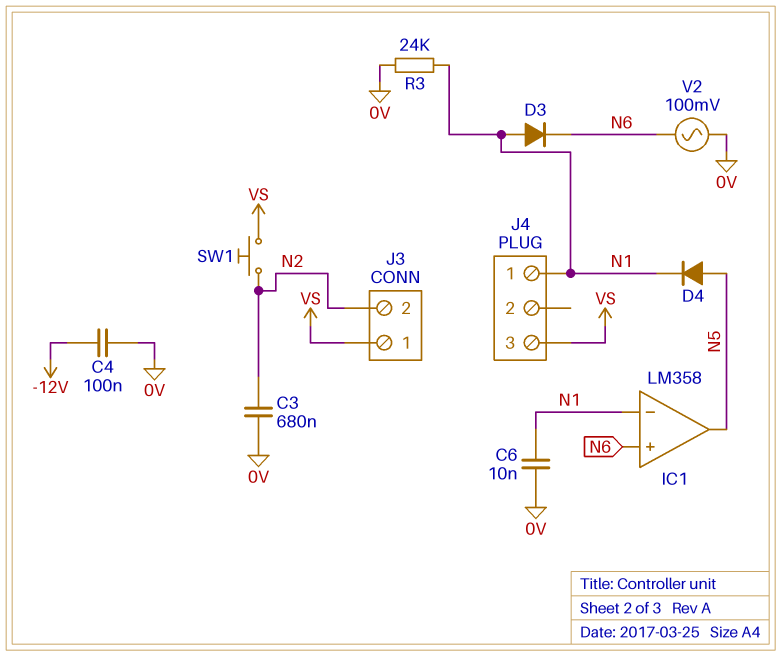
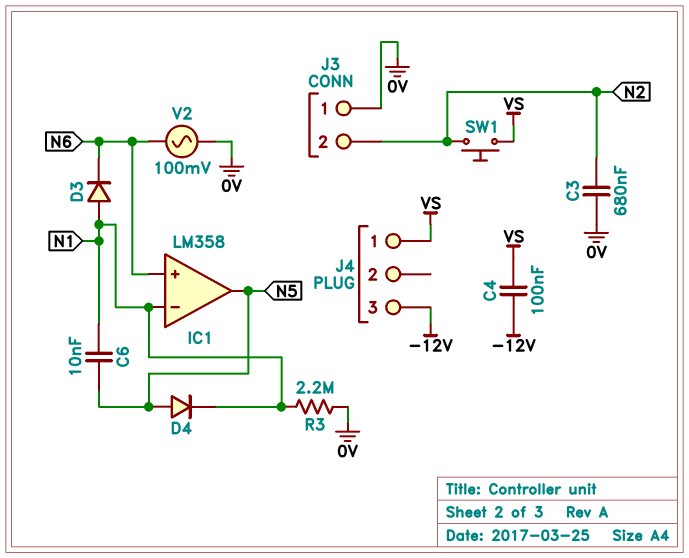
C4: 100nF (-12V, 0V) -> 100nF (-12V, VS)
C6: 10nF (0V, N1) -> 10nF (N1, N5)
J3 pin 1: VS -> 0V
J4 pin 1: N1 -> VS
J4 pin 3: VS -> -12V
R3: 24k (0V, N1) -> 2.2M (0V, N1)

